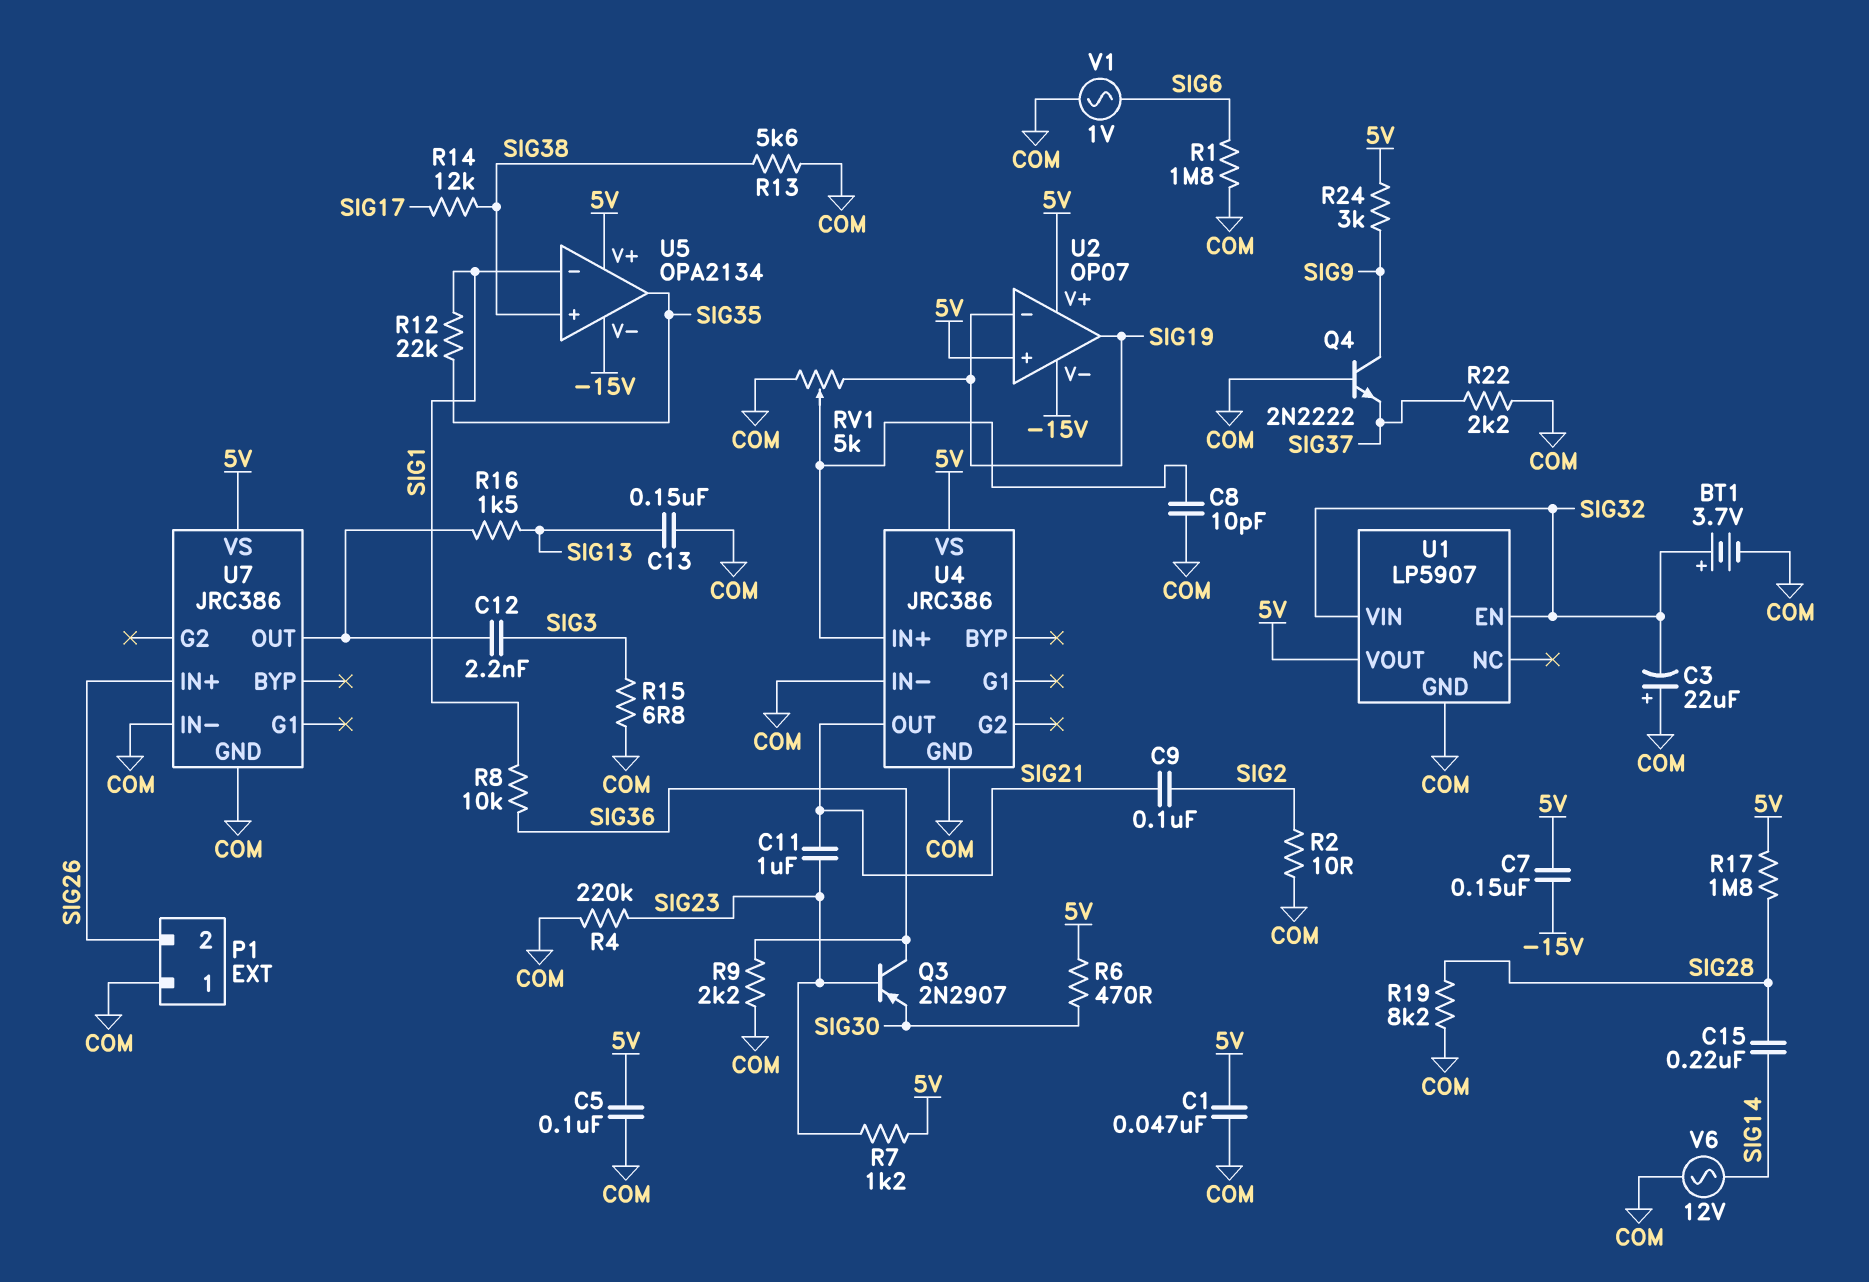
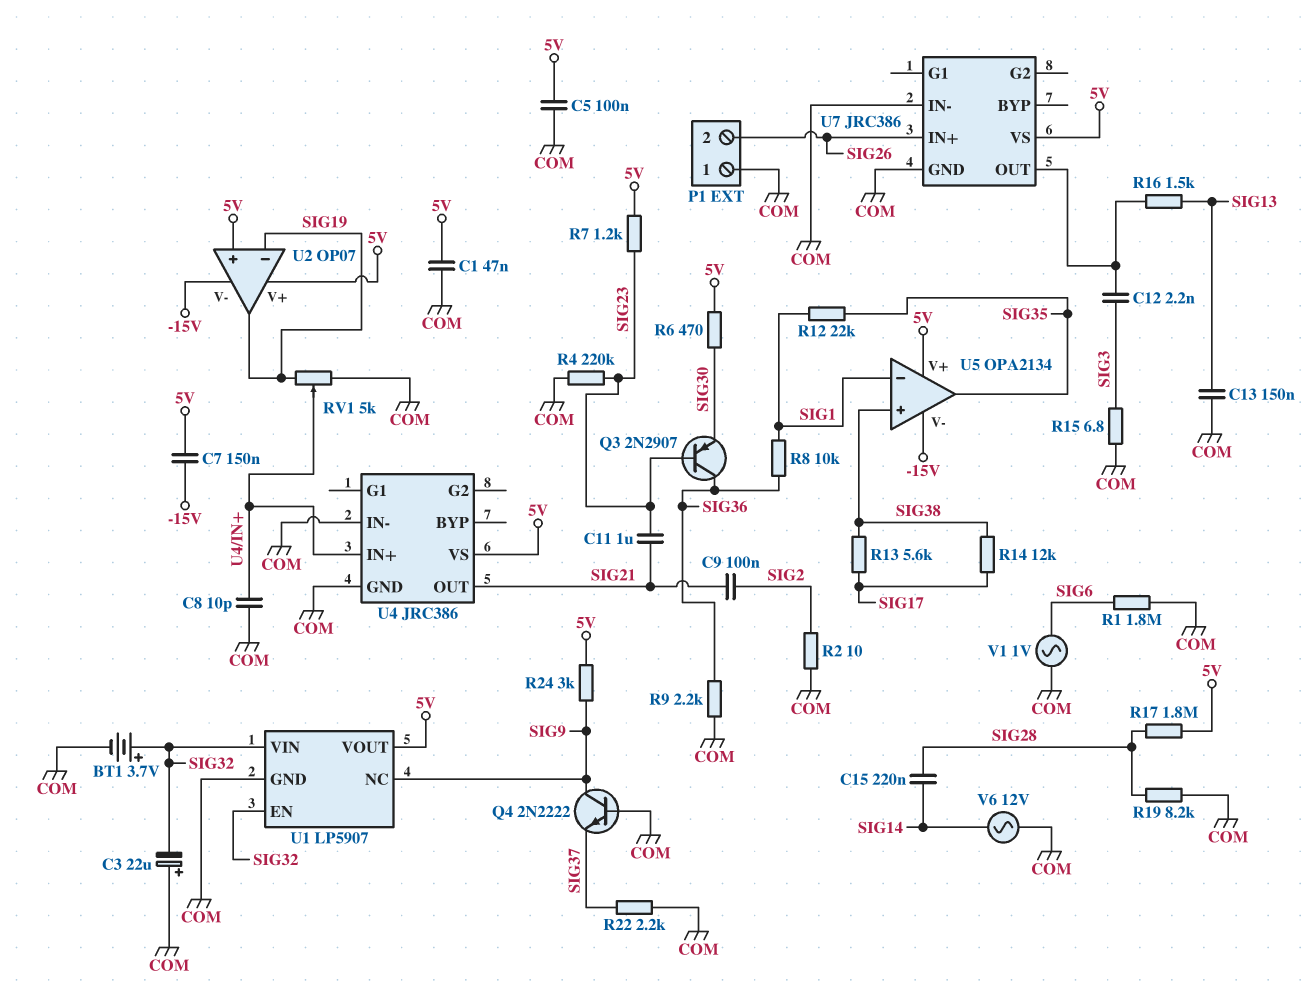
R13: 5.6k (COM, SIG38) -> 5.6k (SIG17, SIG38)
U1 pin NC: none -> SIG9

